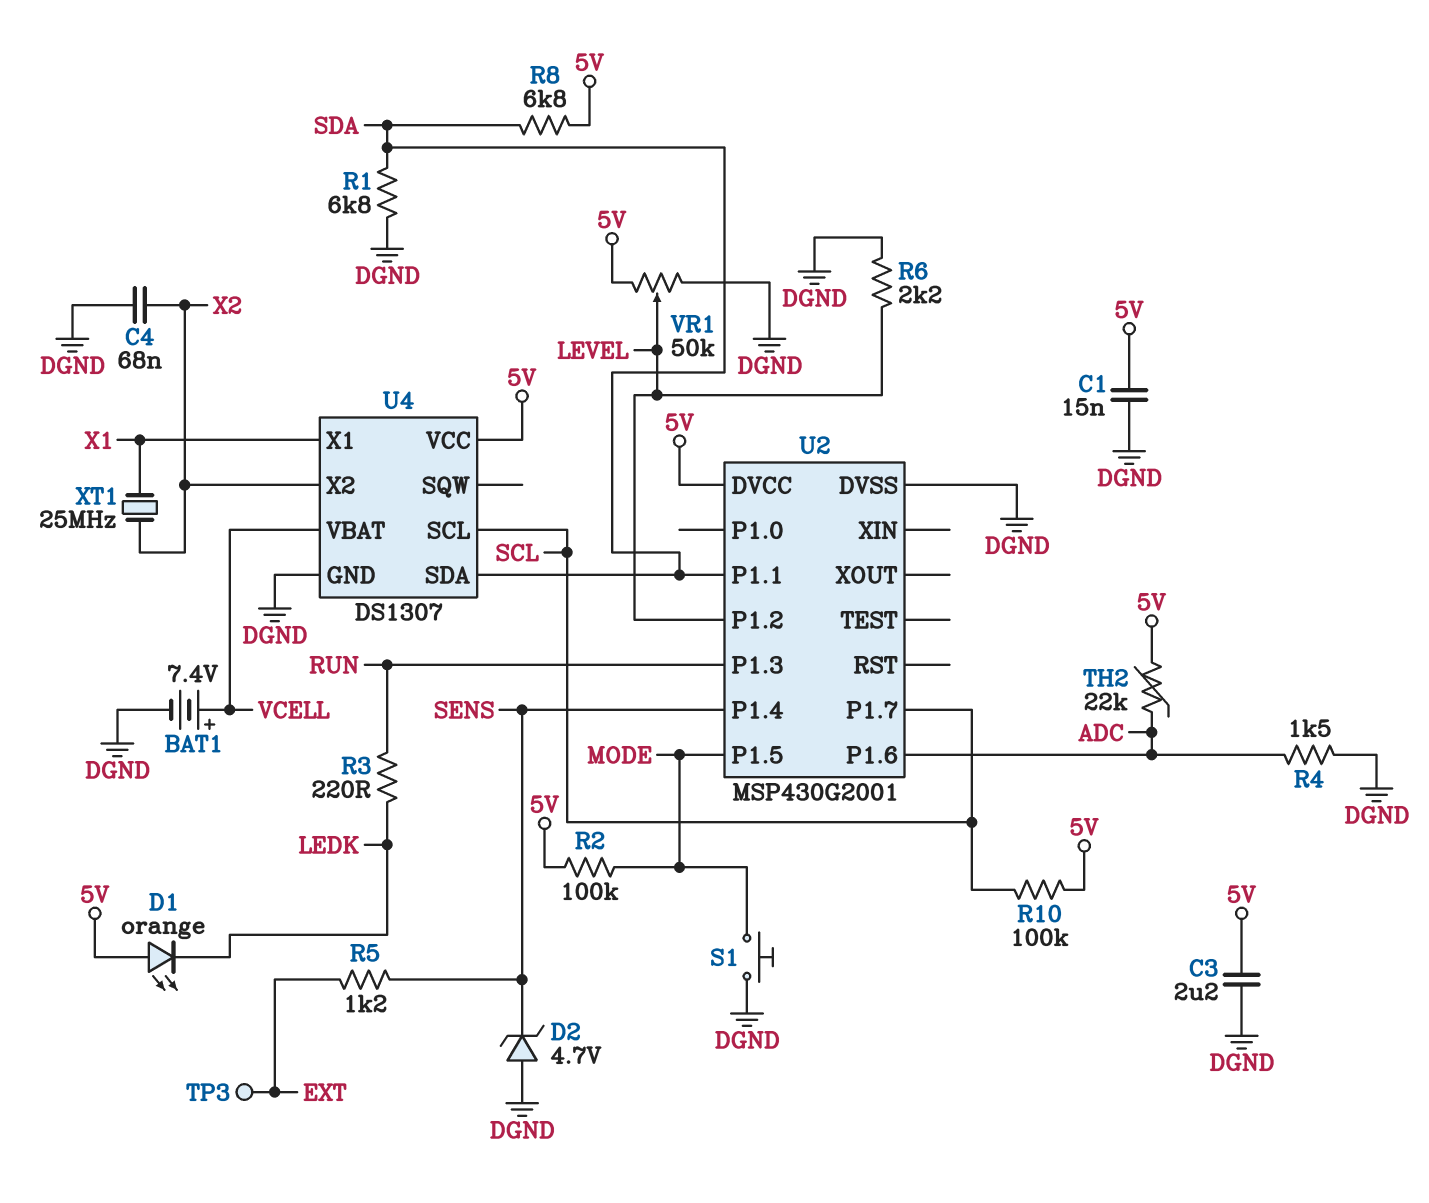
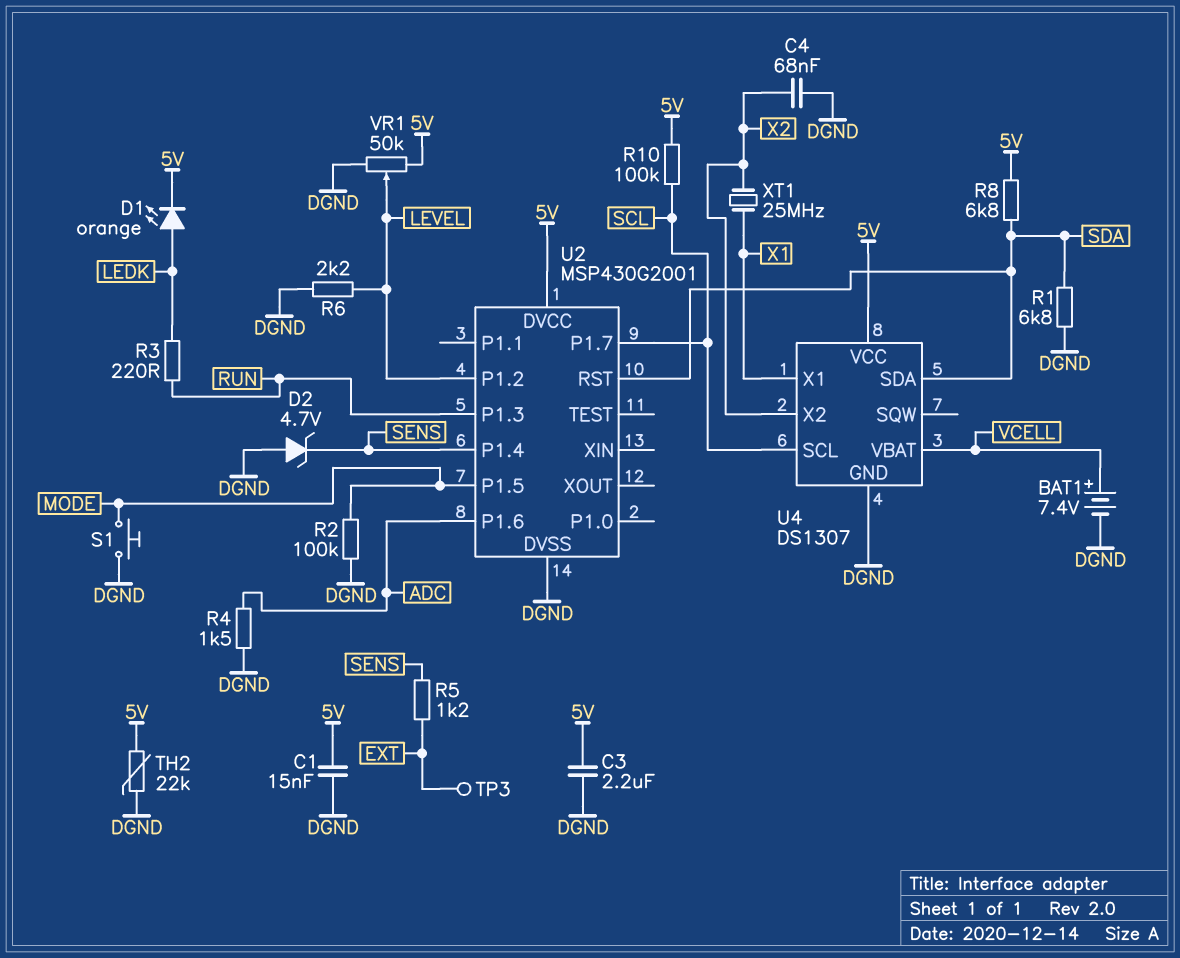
D1: LED orange (A 5V, K LEDK) -> LED orange (A LEDK, K 5V)
R2: 100k (5V, MODE) -> 100k (DGND, MODE)
TH2: 22k (5V, ADC) -> 22k (5V, DGND)
U2 pin P1.1: SDA -> none
U2 pin RST: none -> SDA

